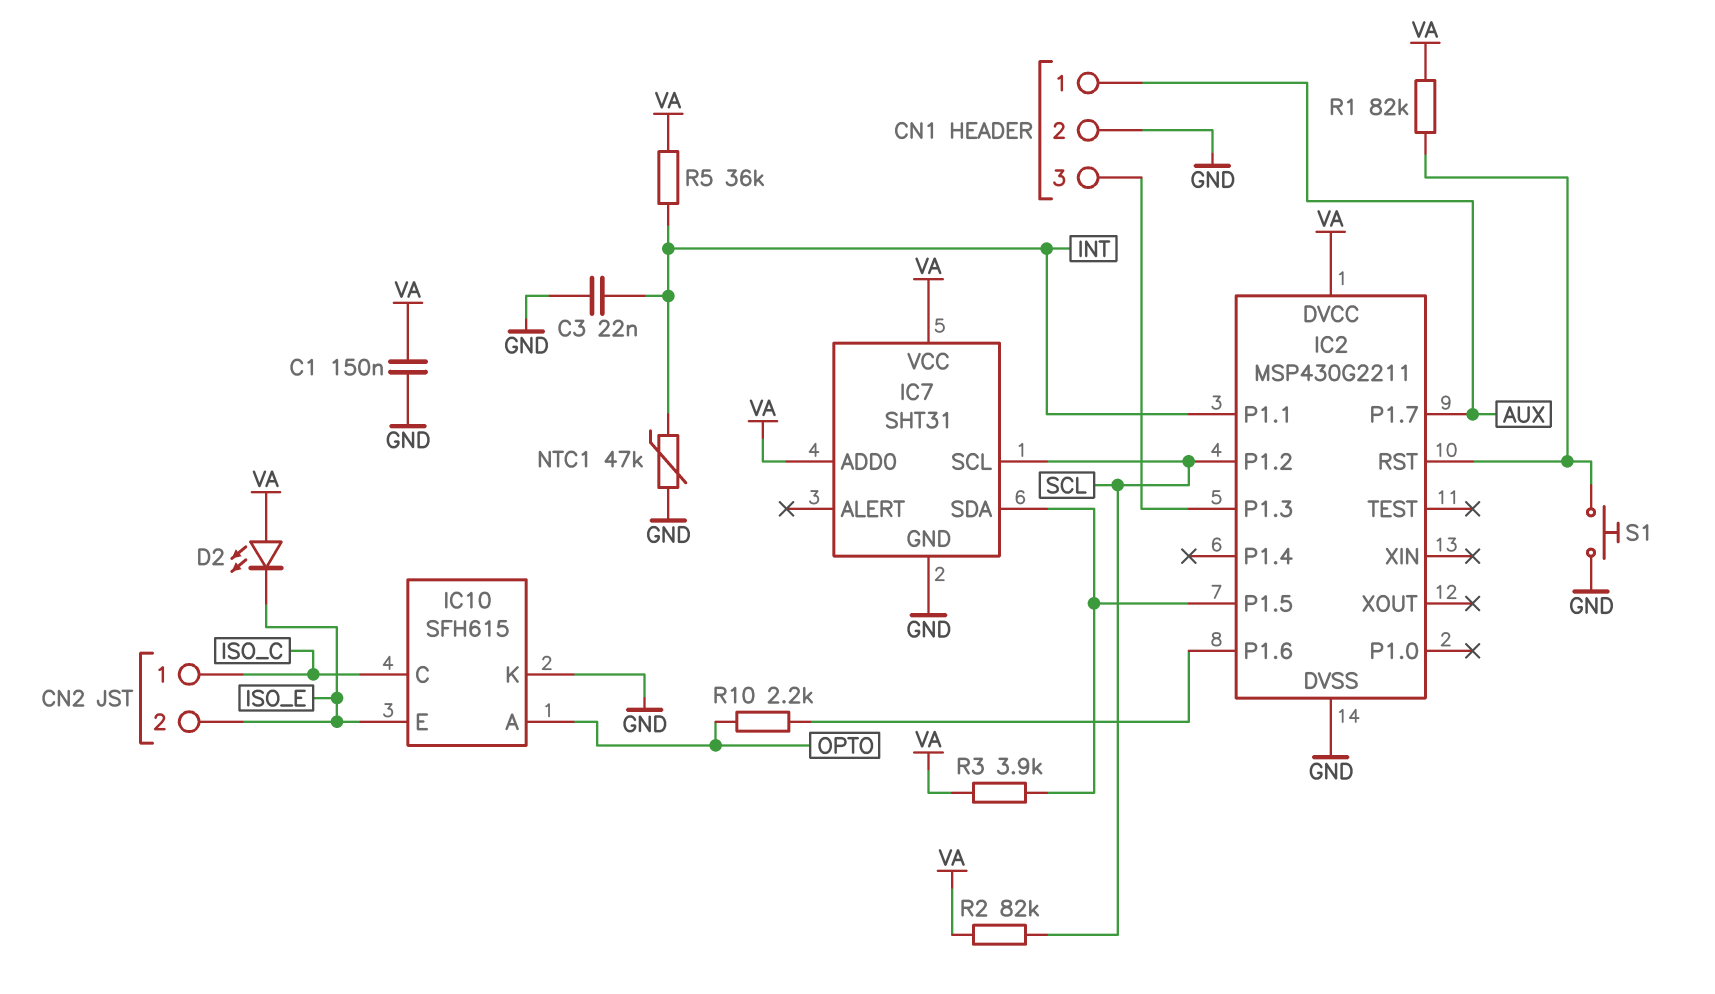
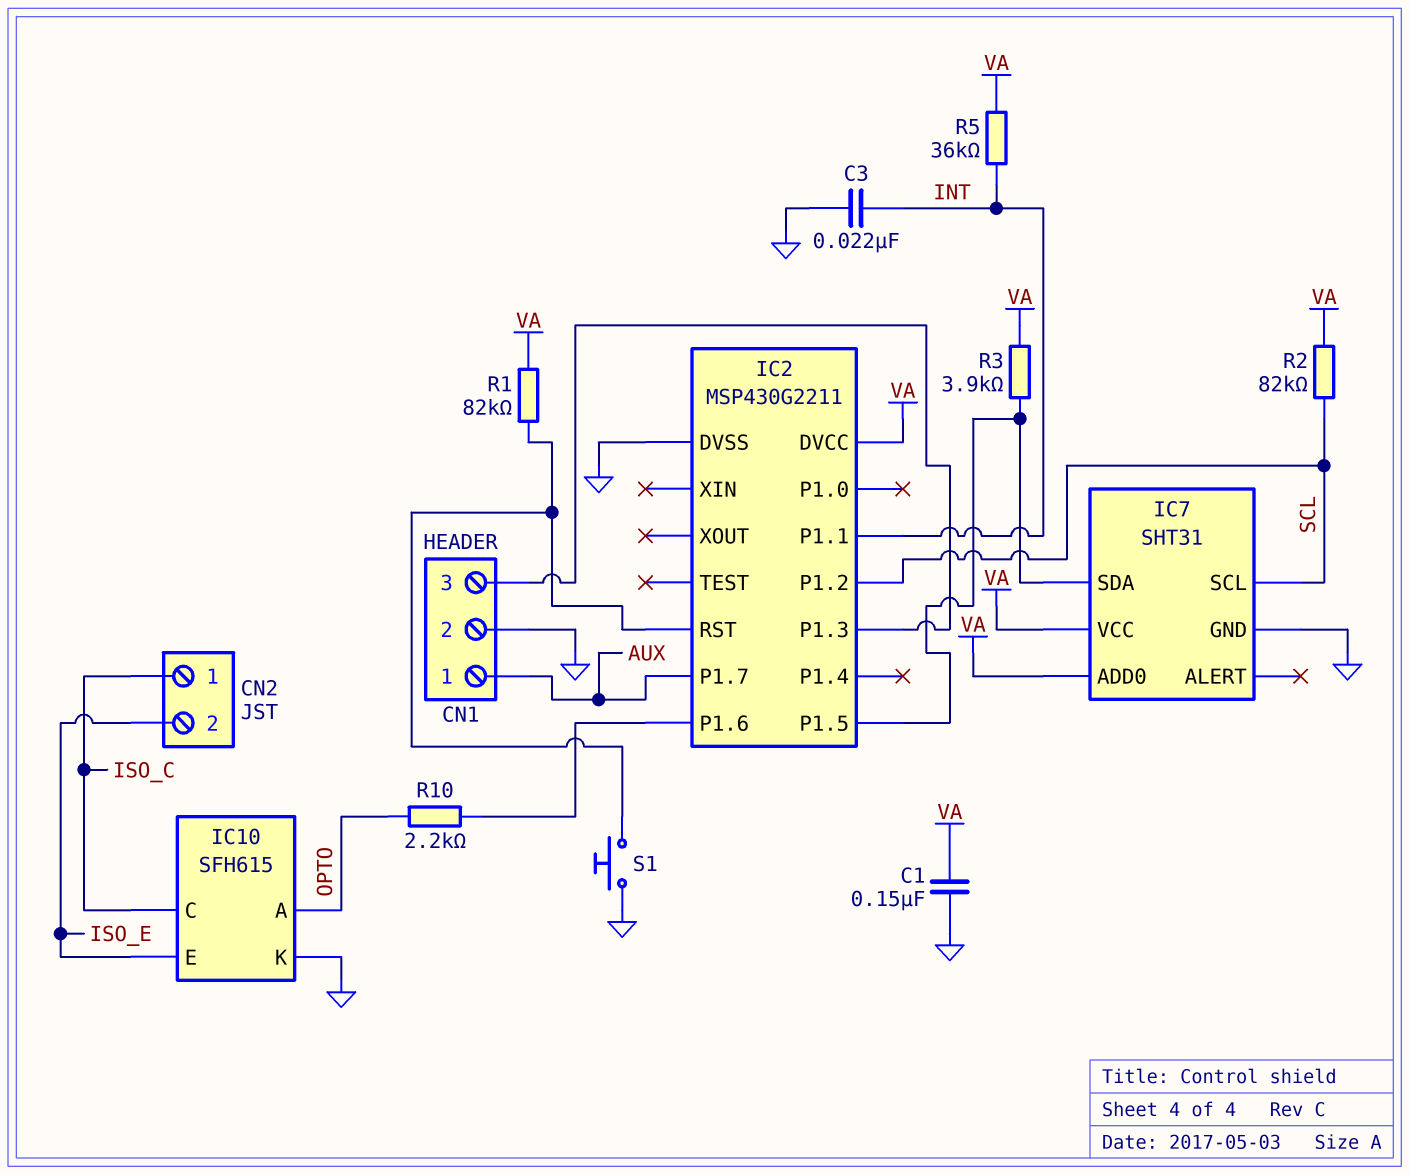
D2: LED (A VA, K ISO_E) -> none
NTC1: 47k (GND, INT) -> none

